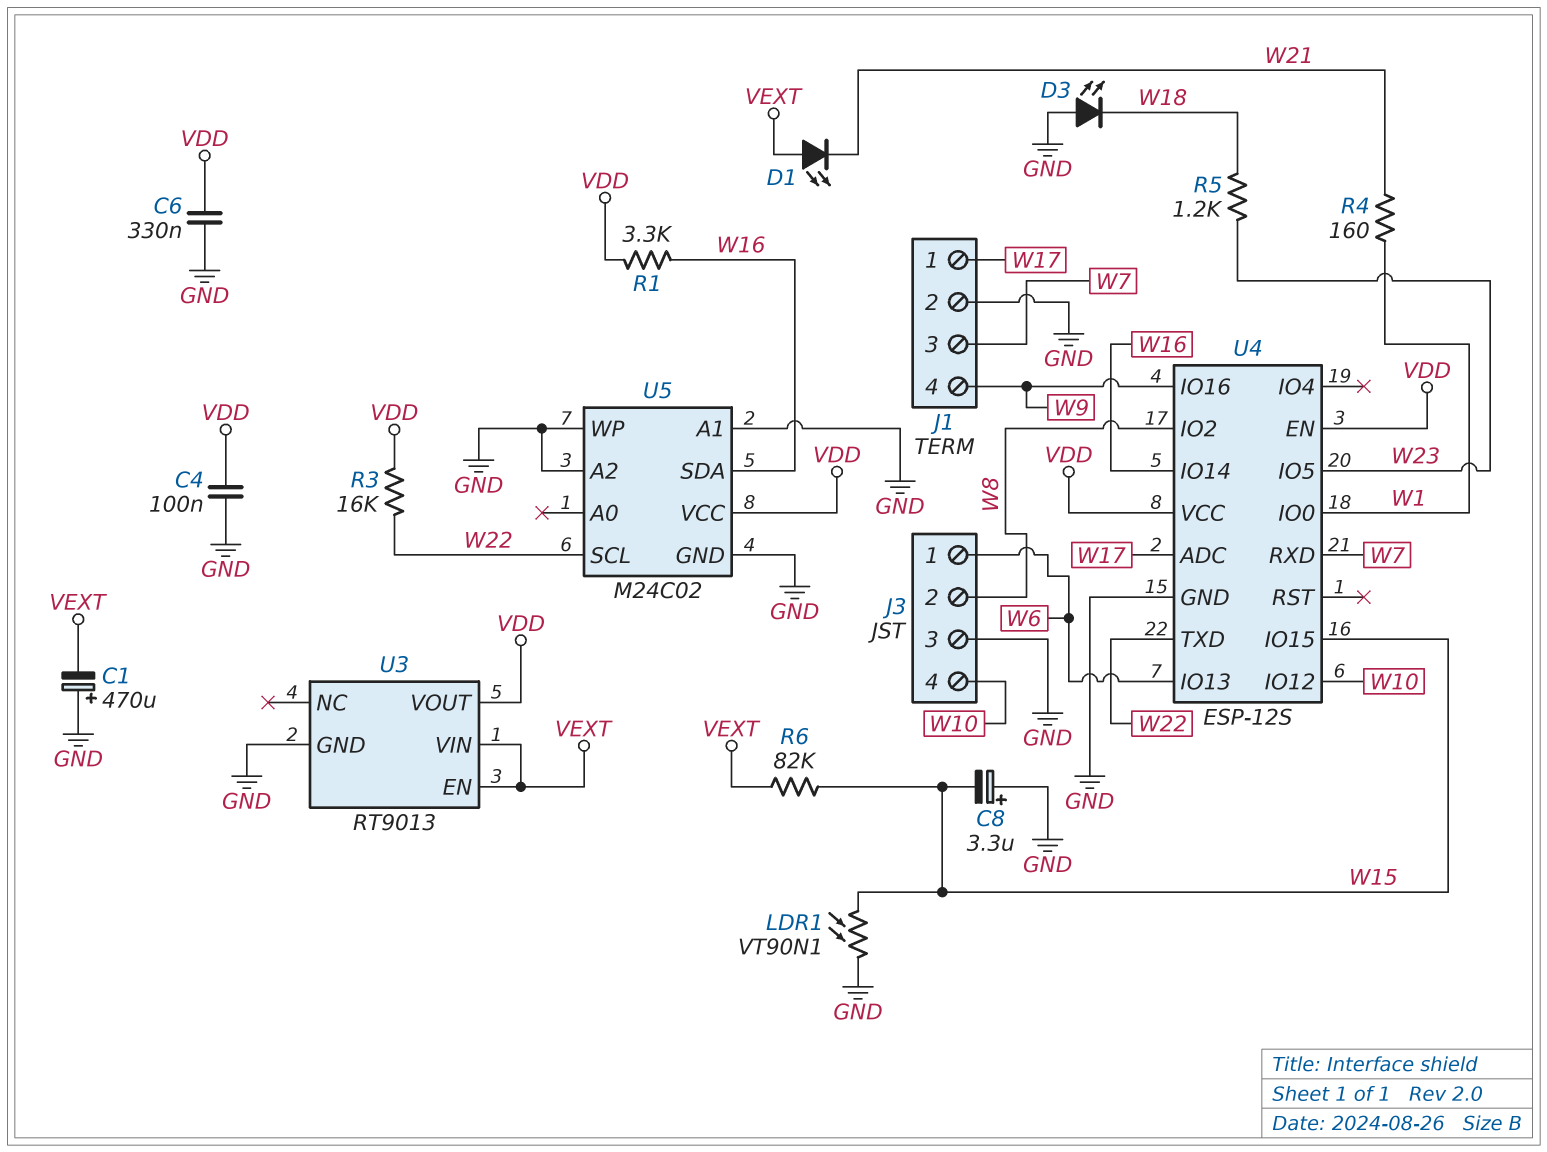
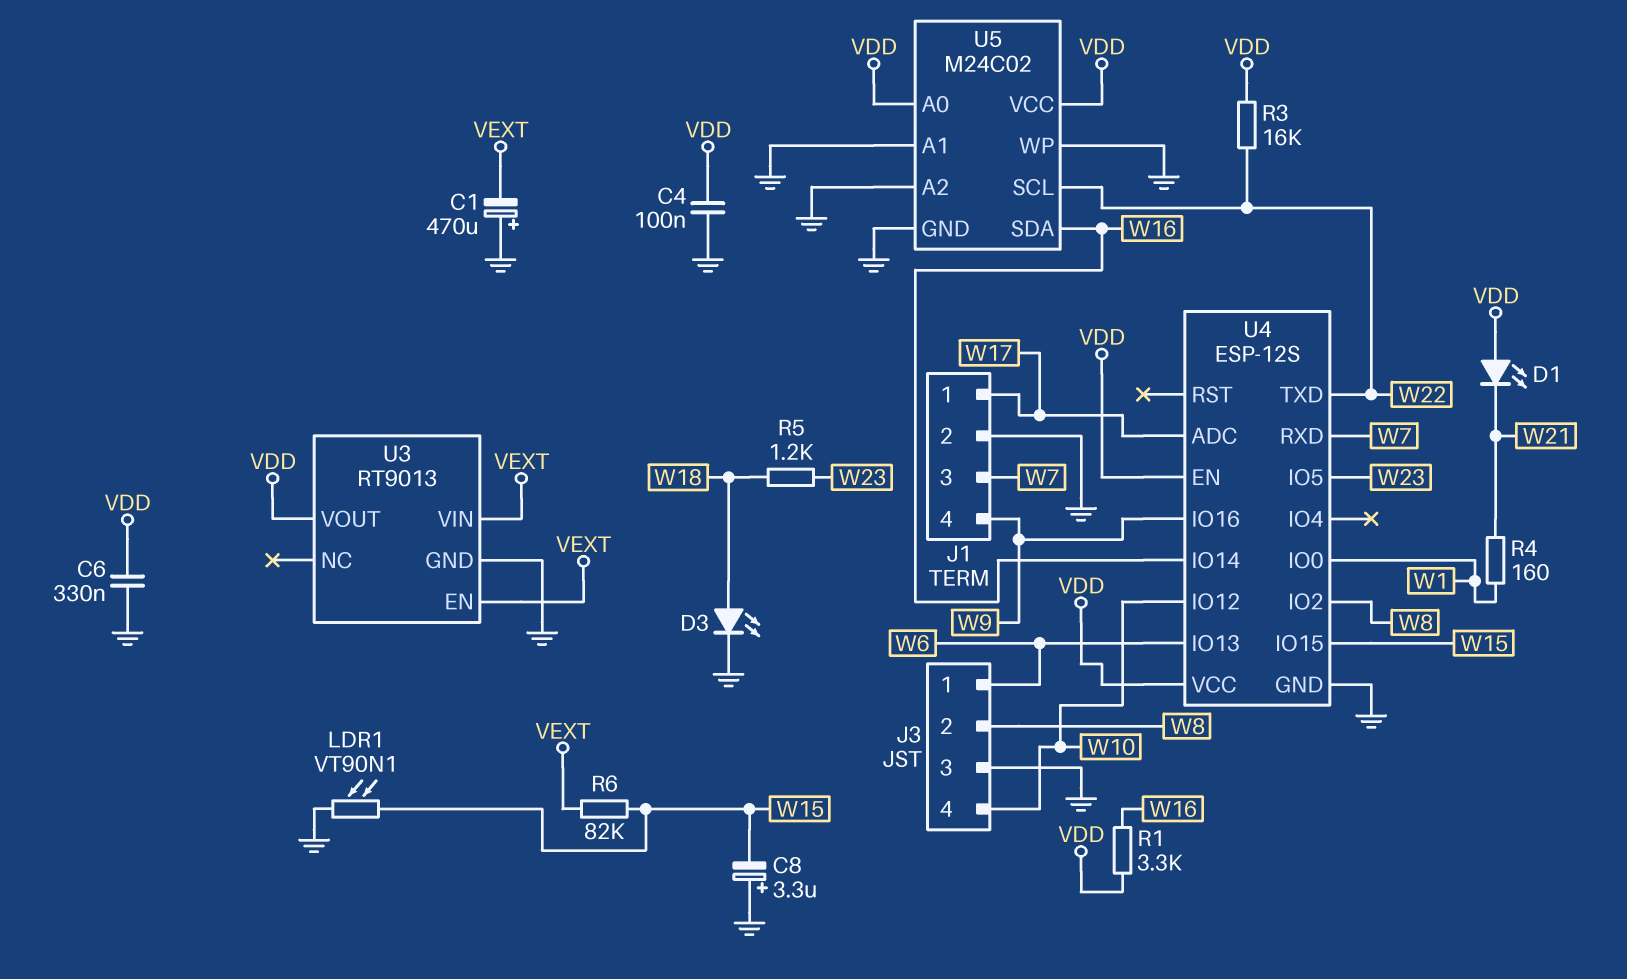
D1: LED (A VEXT, K W21) -> LED (A VDD, K W21)
D3: LED (A GND, K W18) -> LED (A W18, K GND)
U5 pin A0: none -> VDD

